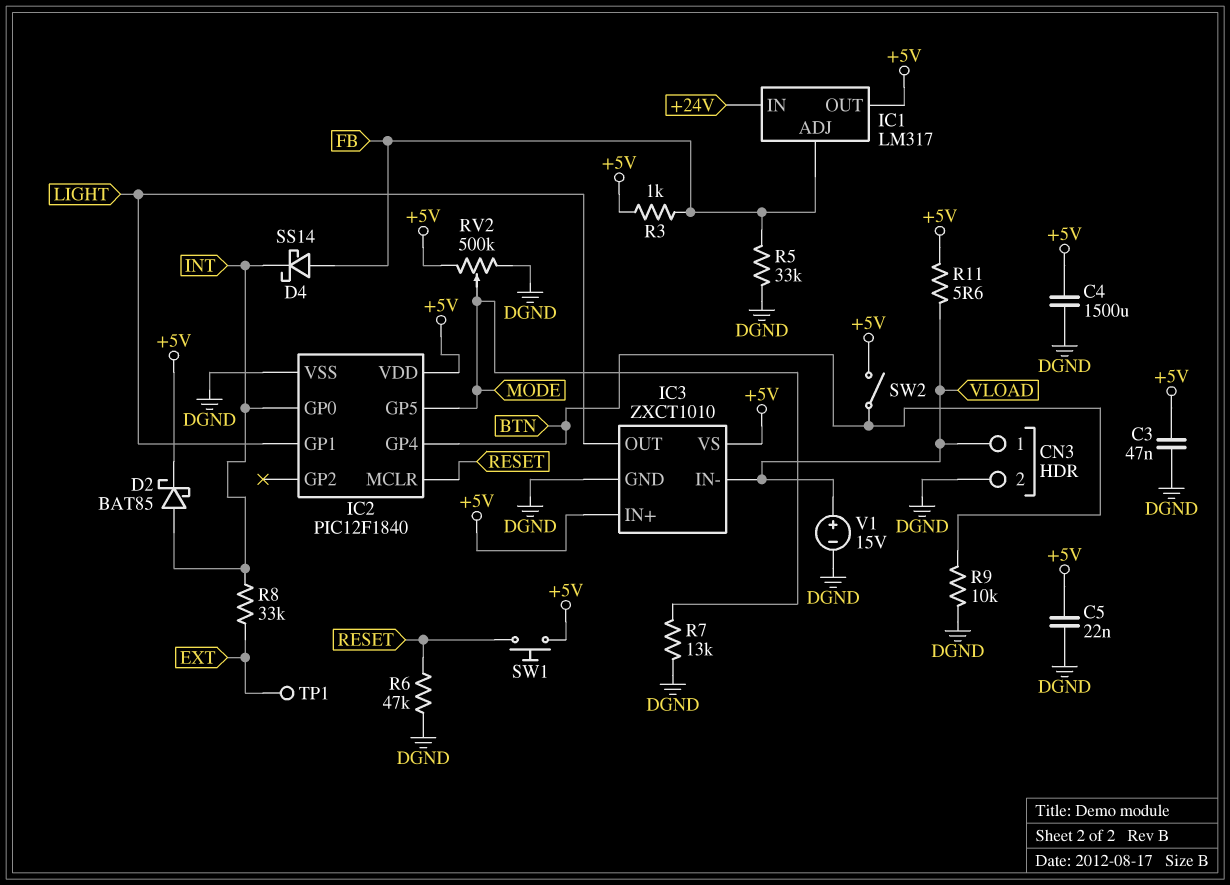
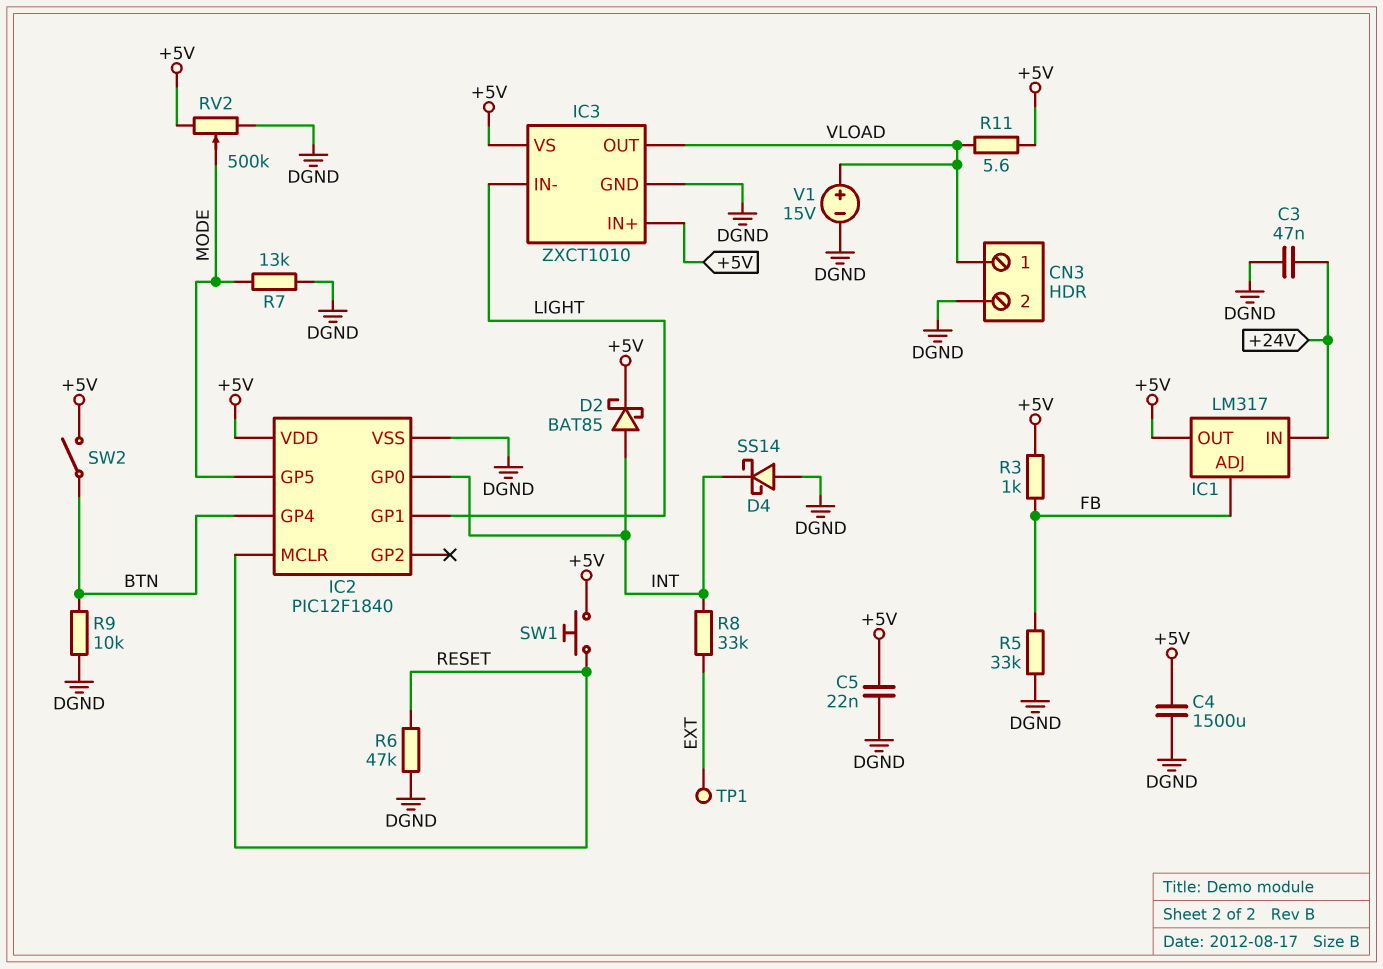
C3: 47nF (+5V, DGND) -> 47nF (+24V, DGND)
D4: schottky SS14 (A FB, K INT) -> schottky SS14 (A DGND, K INT)
IC3 pin IN-: VLOAD -> LIGHT
IC3 pin OUT: LIGHT -> VLOAD

